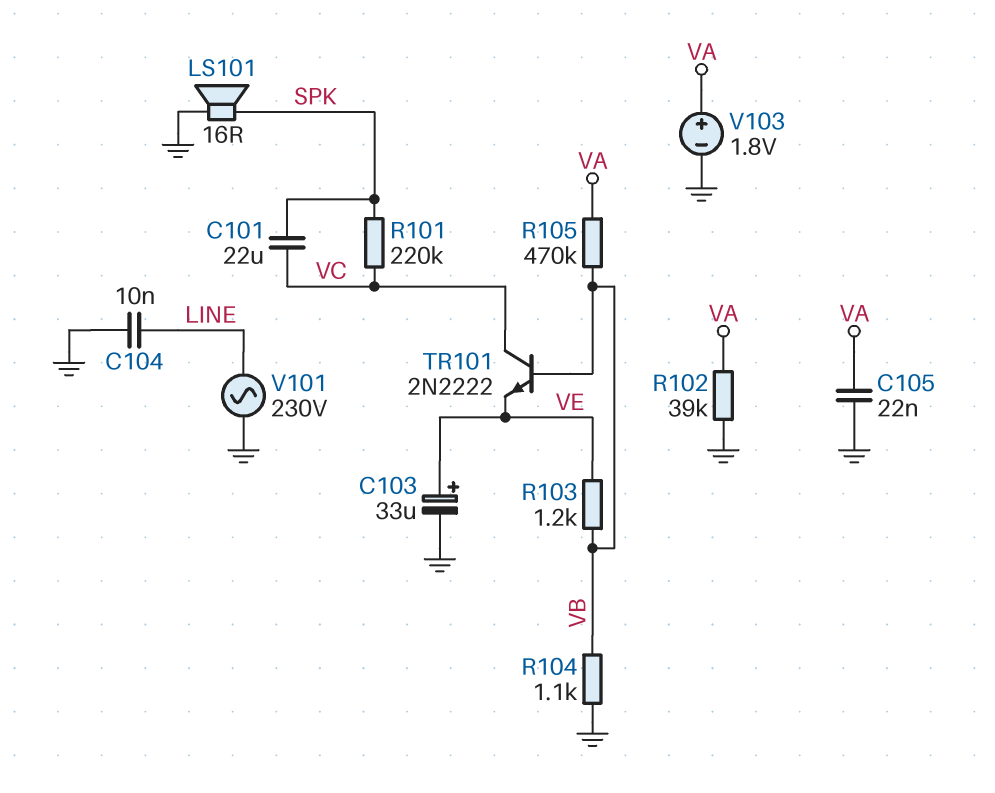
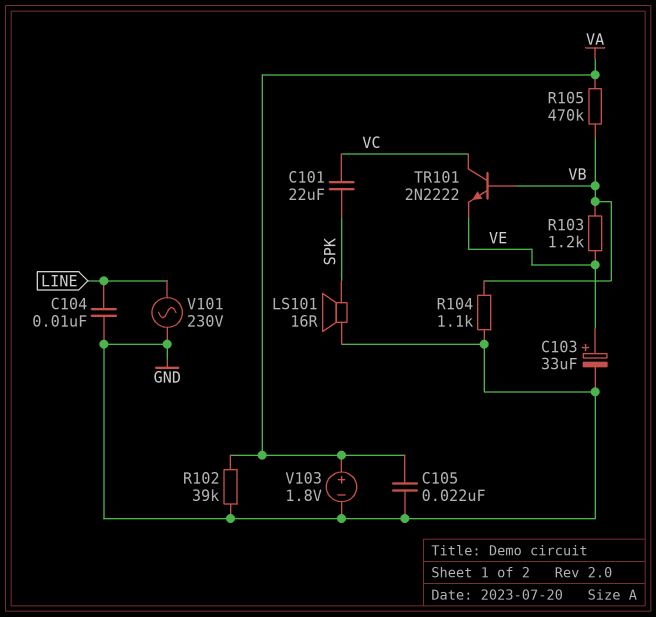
R101: 220k (SPK, VC) -> none

